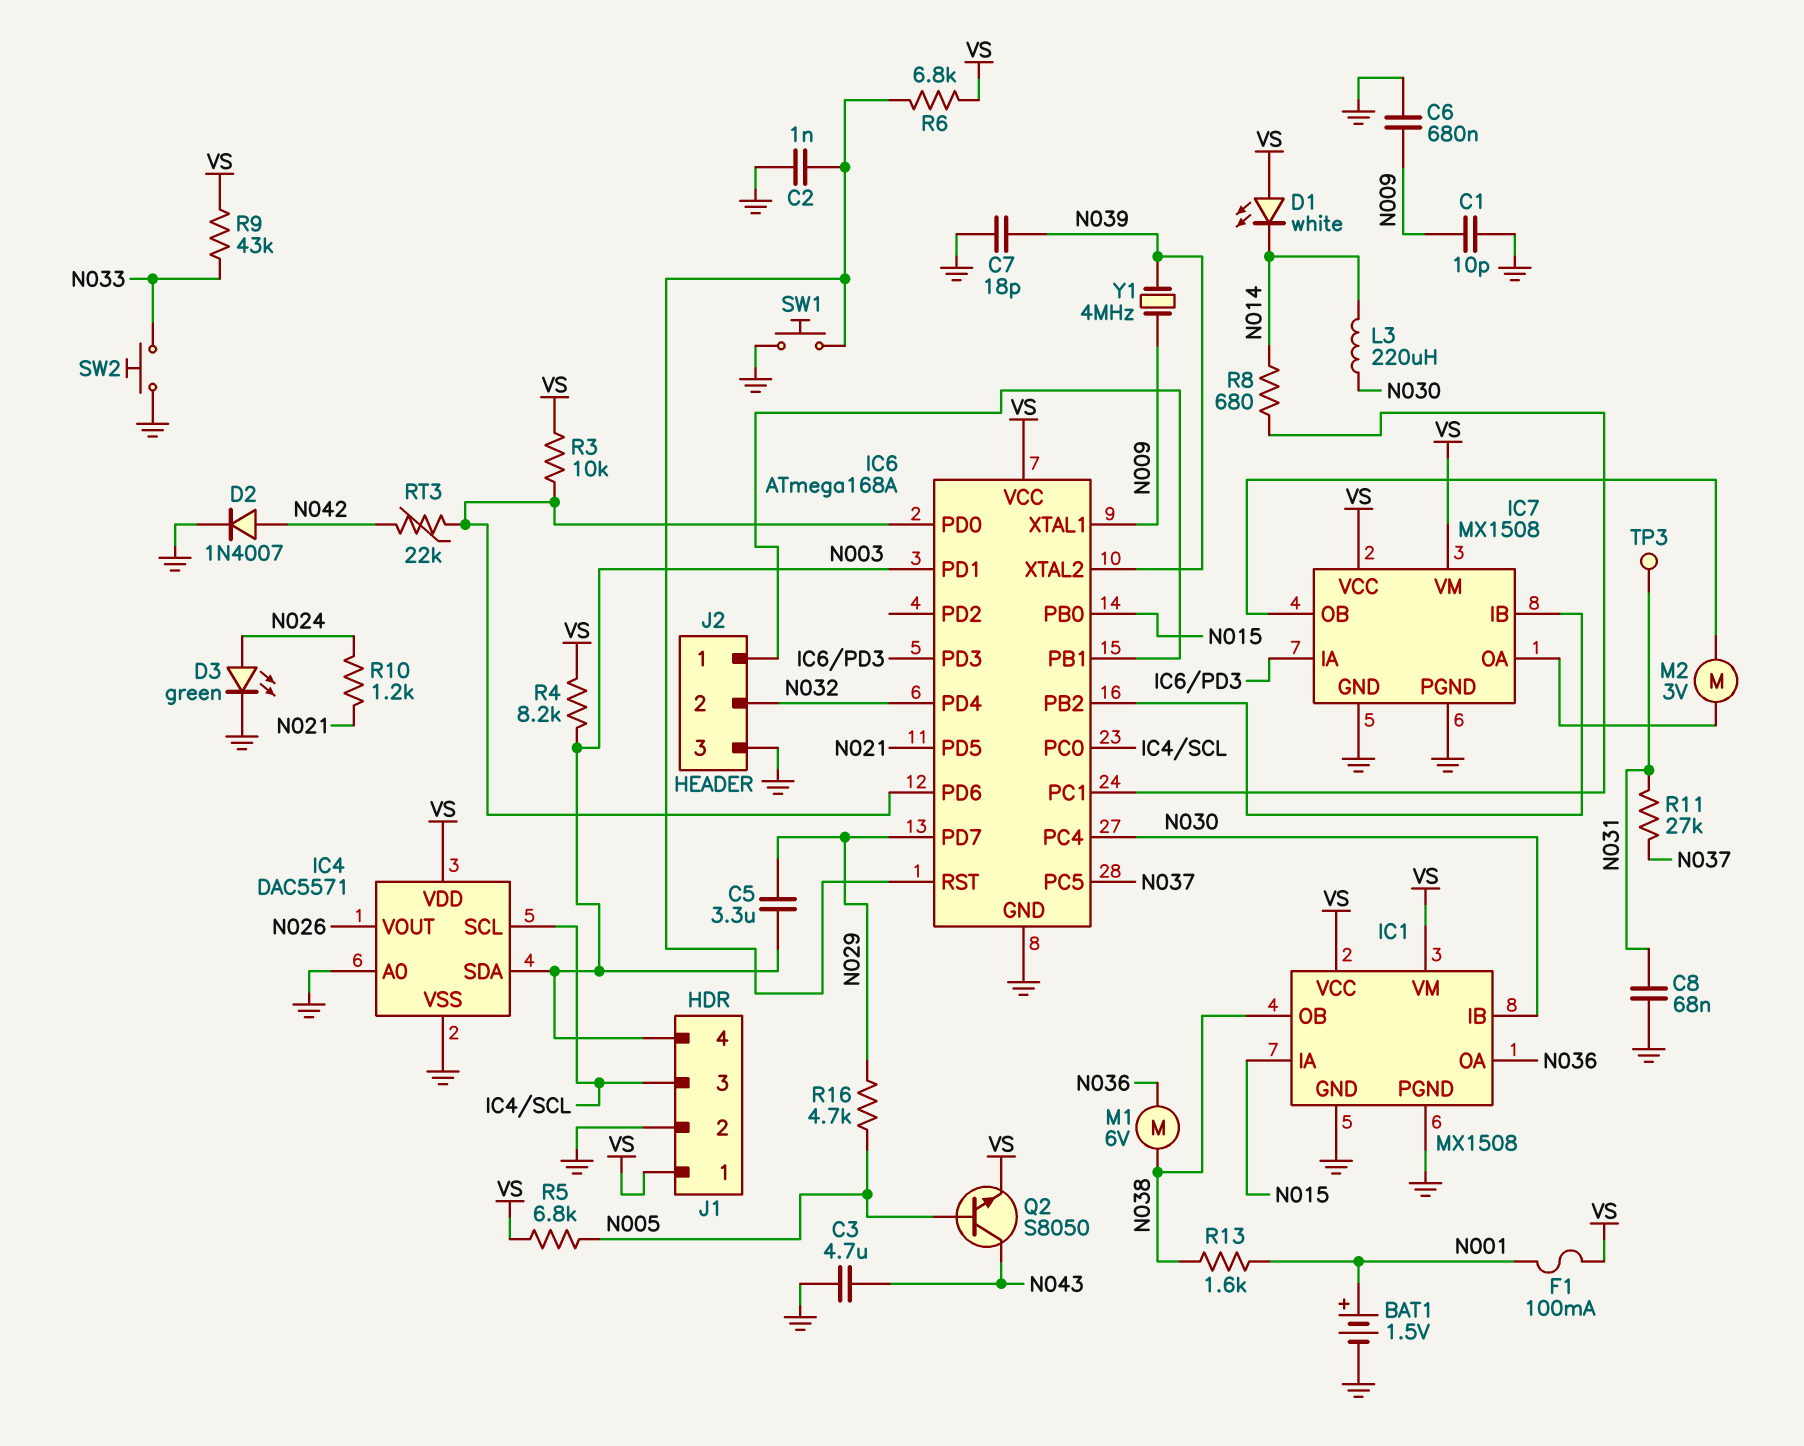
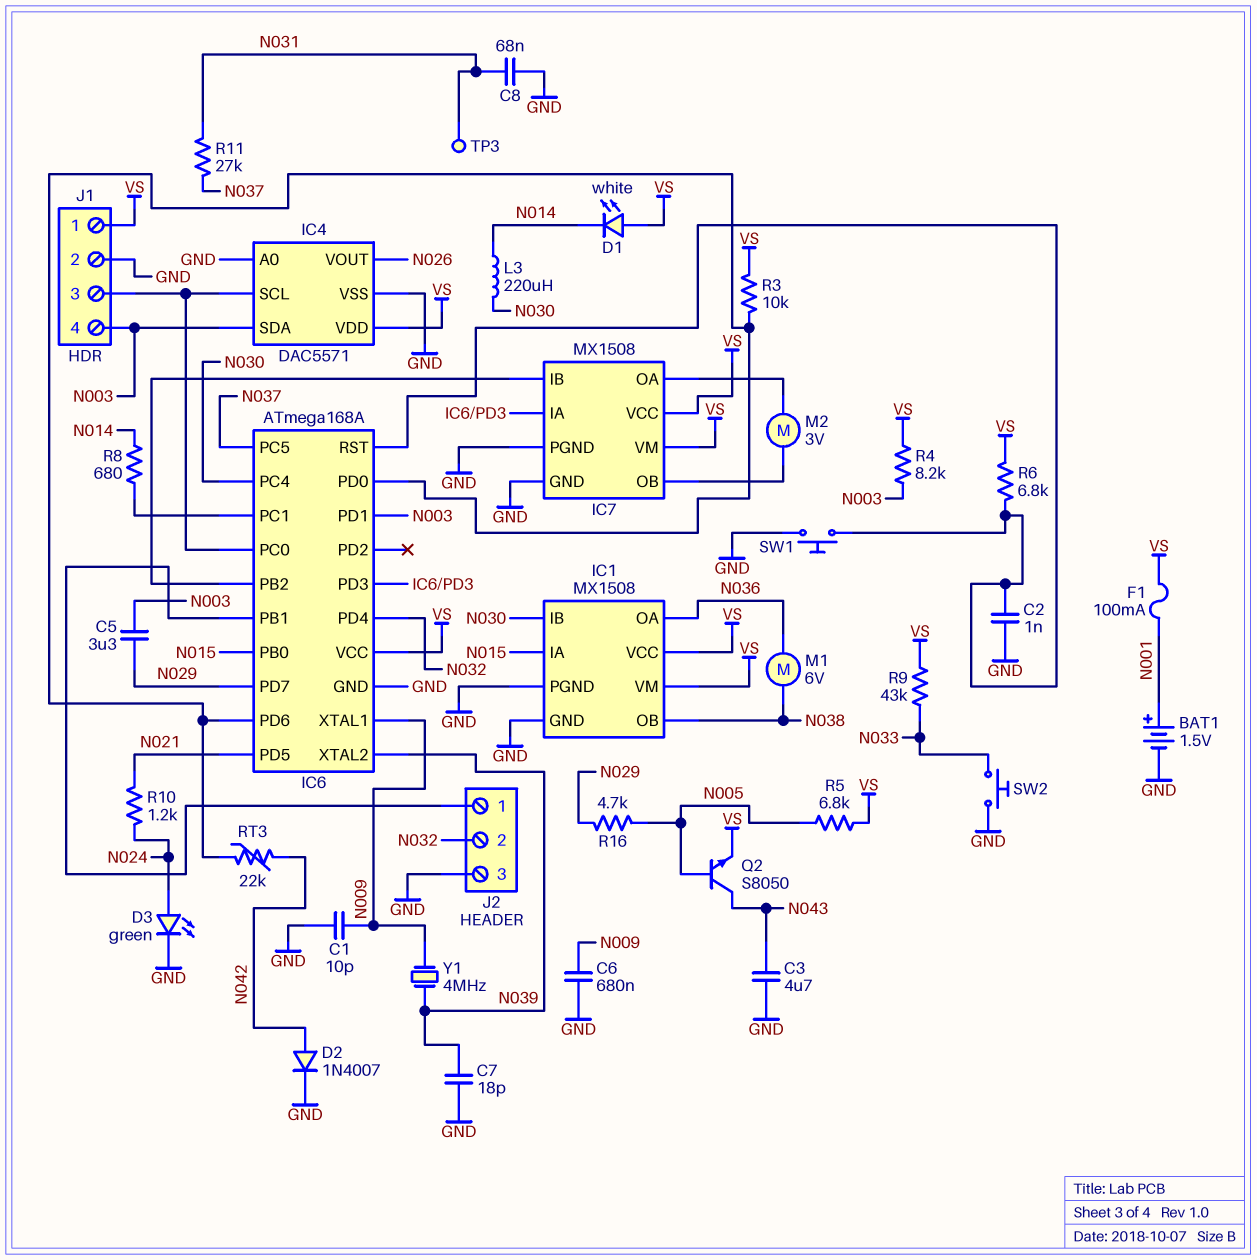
R13: 1.6k (N001, N038) -> none

